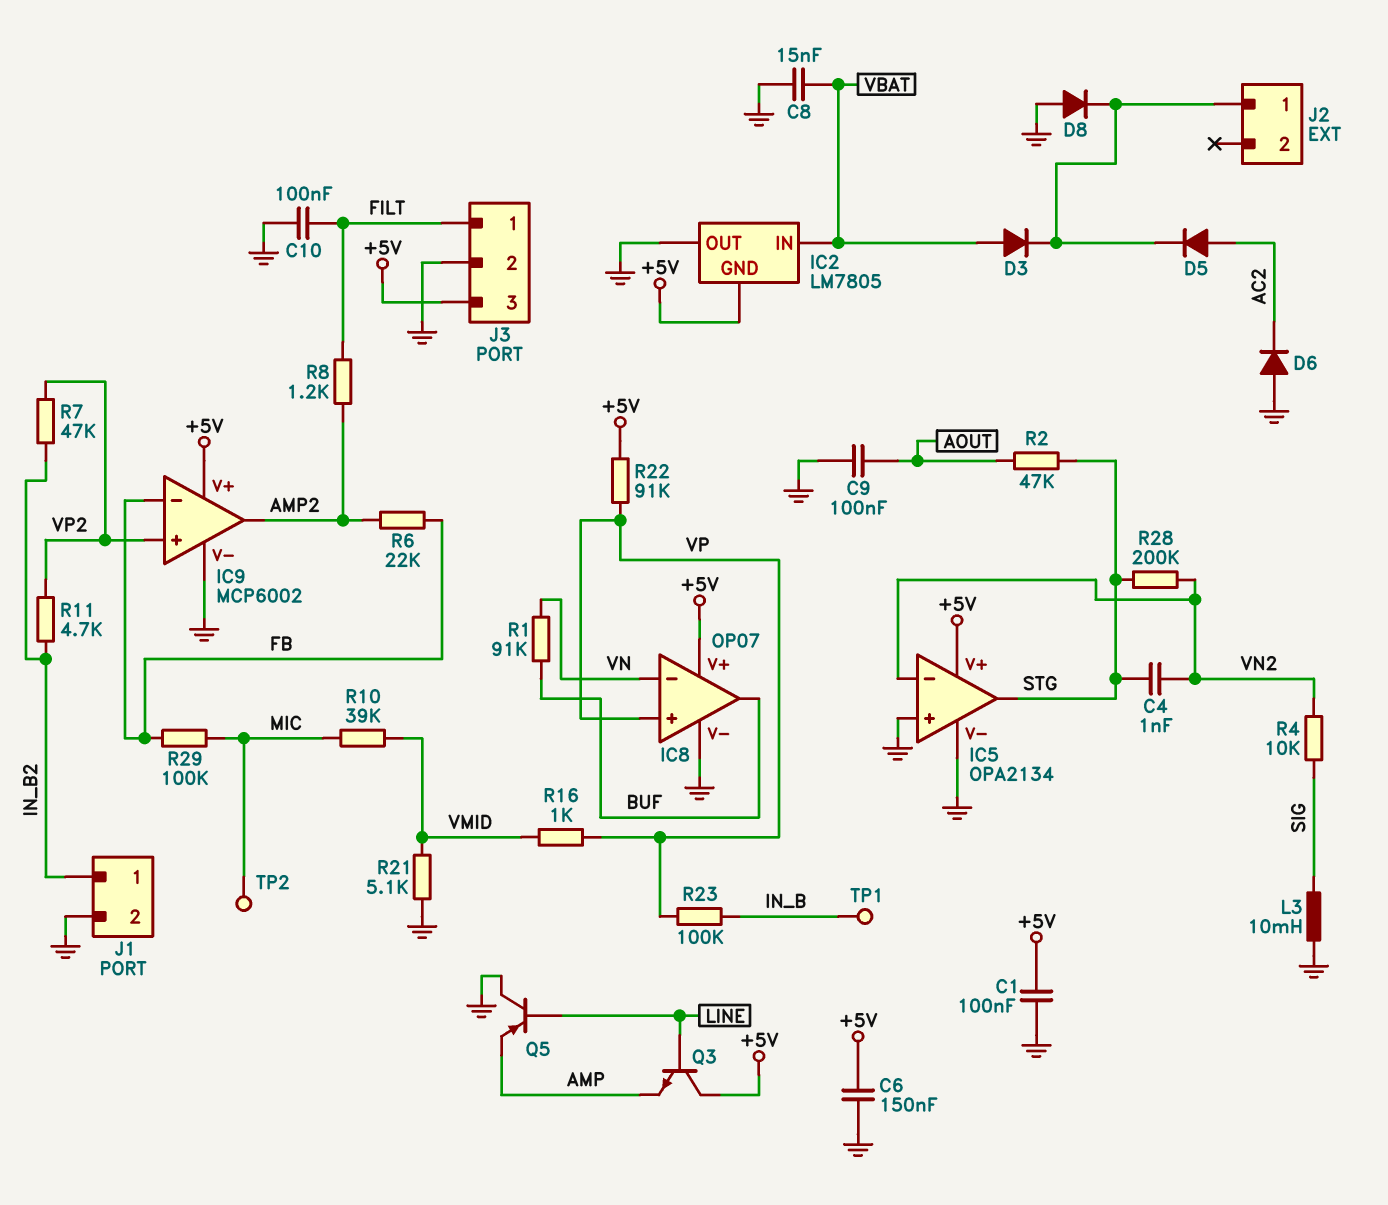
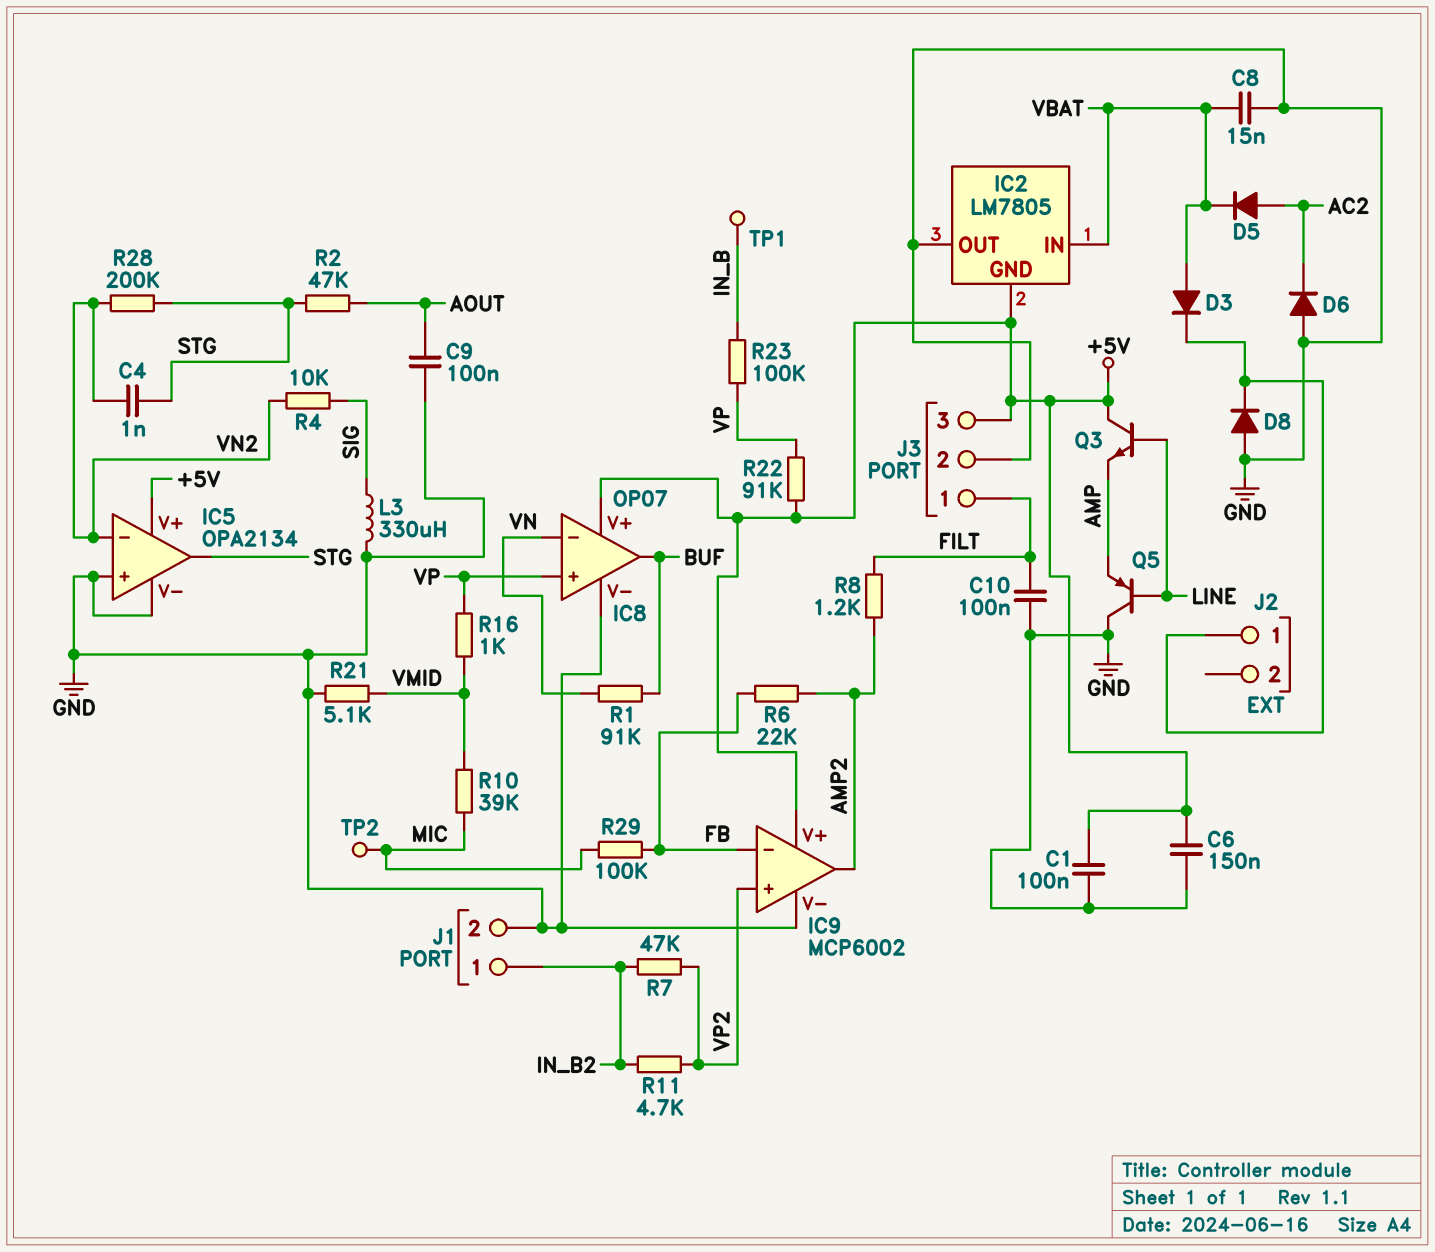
D5: diode (A AC2, K J2/1) -> diode (A AC2, K VBAT)
L3: 10mH (GND, SIG) -> 330uH (GND, SIG)

